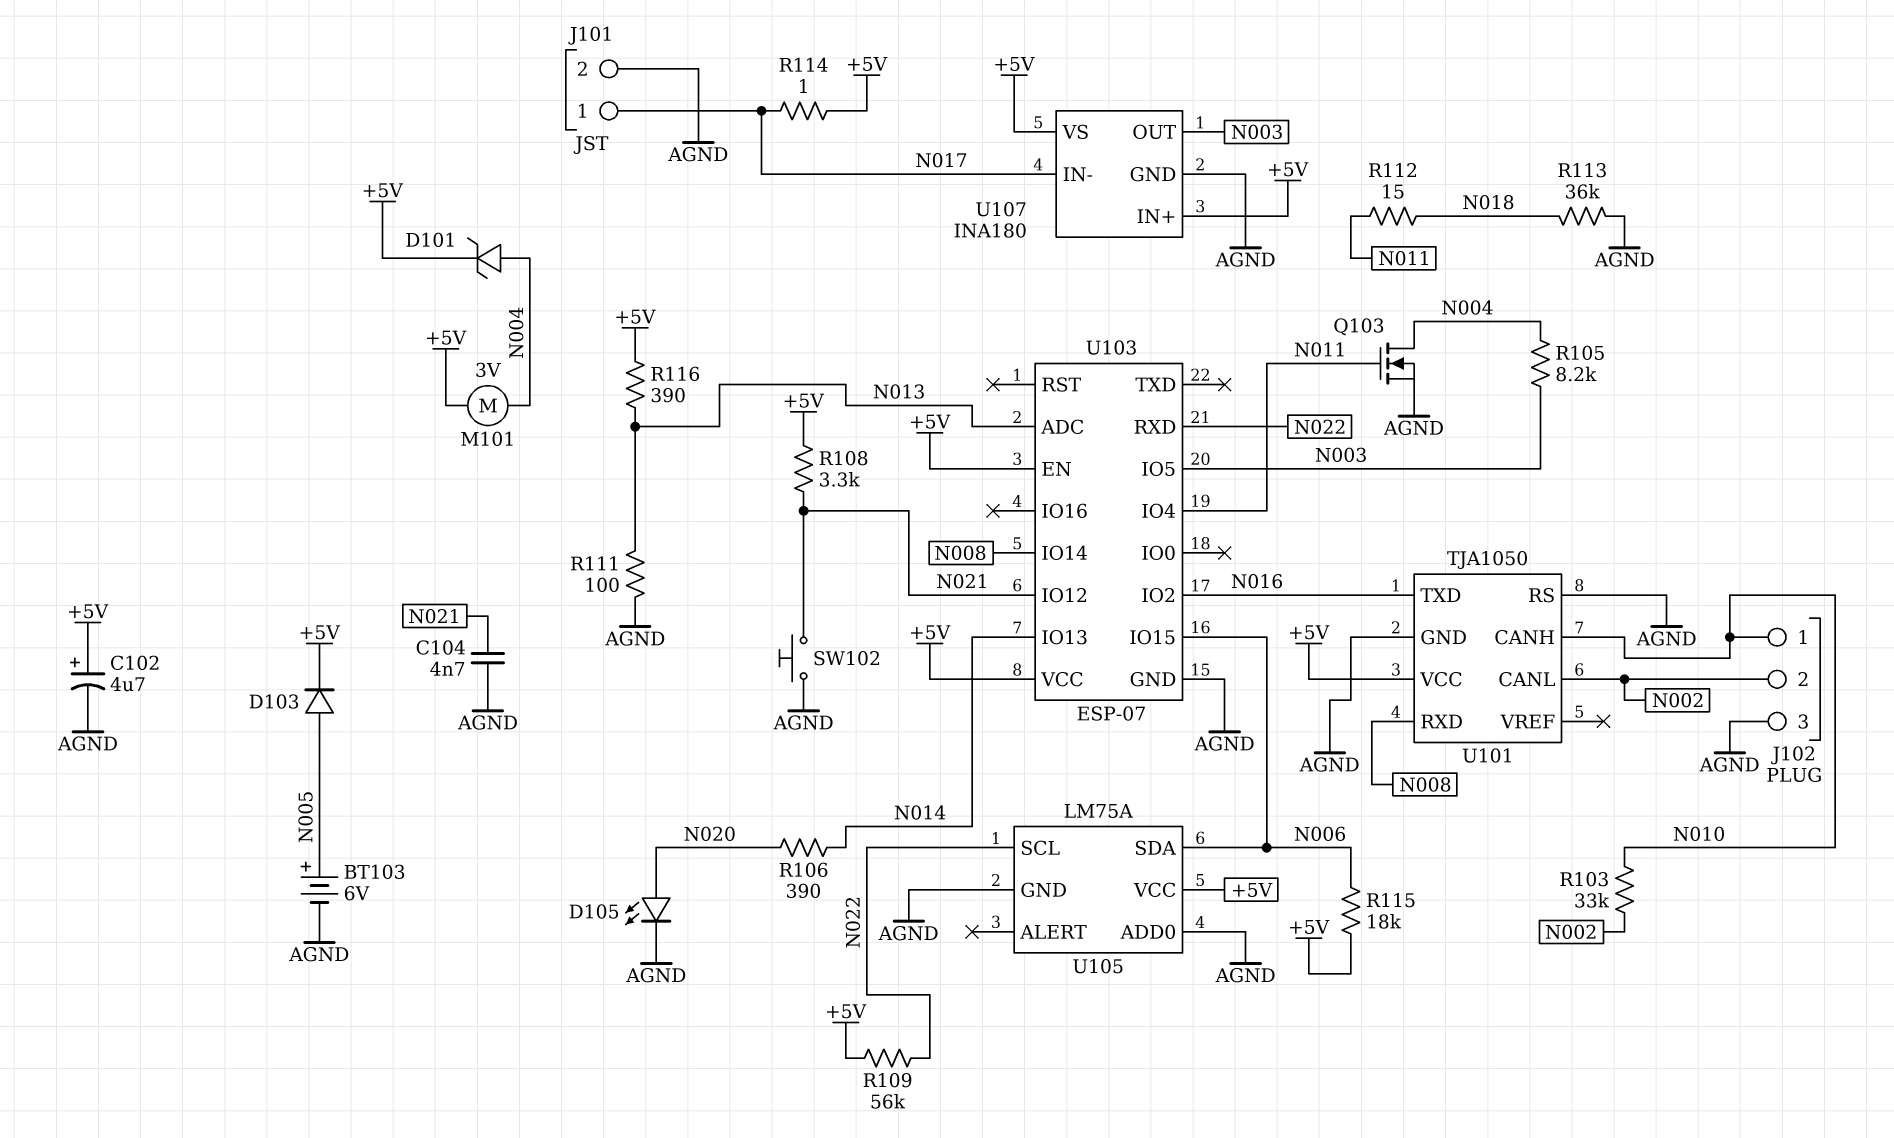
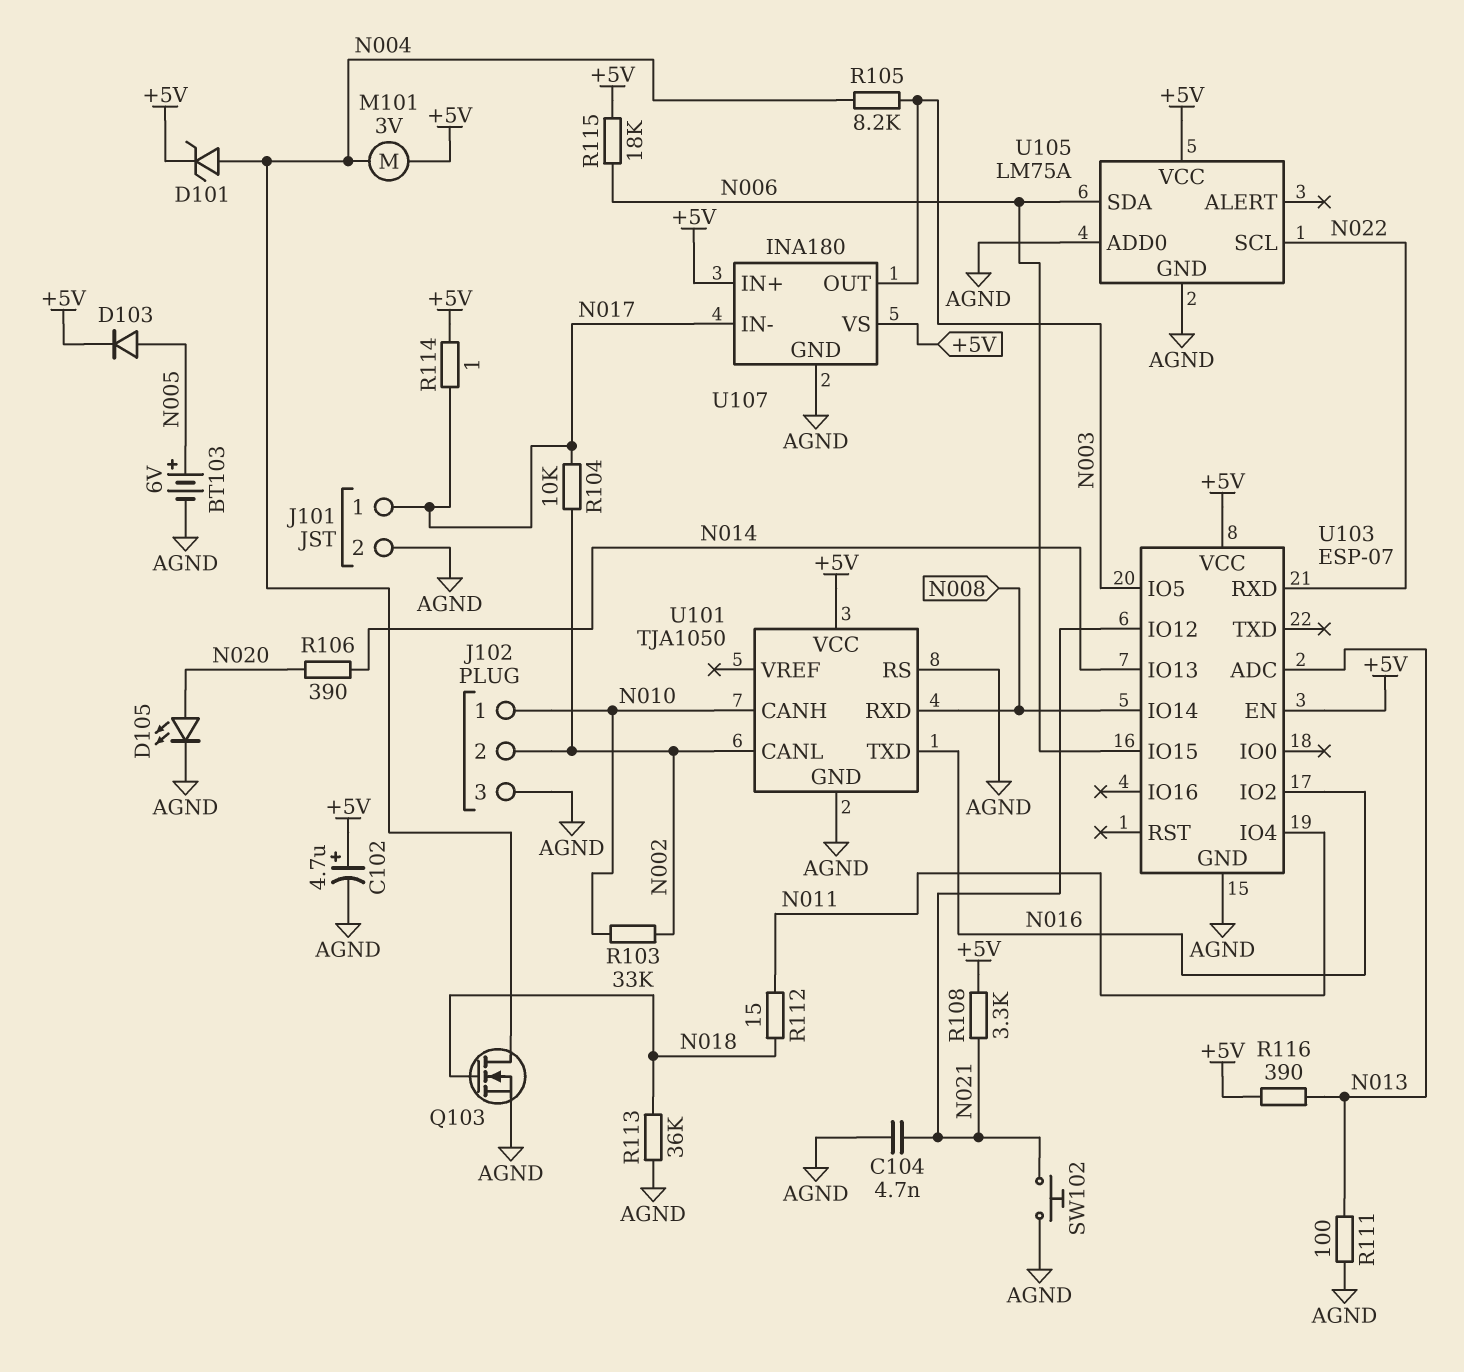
Q103: NMOS (G N011, D N004, S AGND) -> NMOS (G N018, D N004, S AGND)
R104: none -> 10k (N002, N017)
R109: 56k (+5V, N022) -> none

